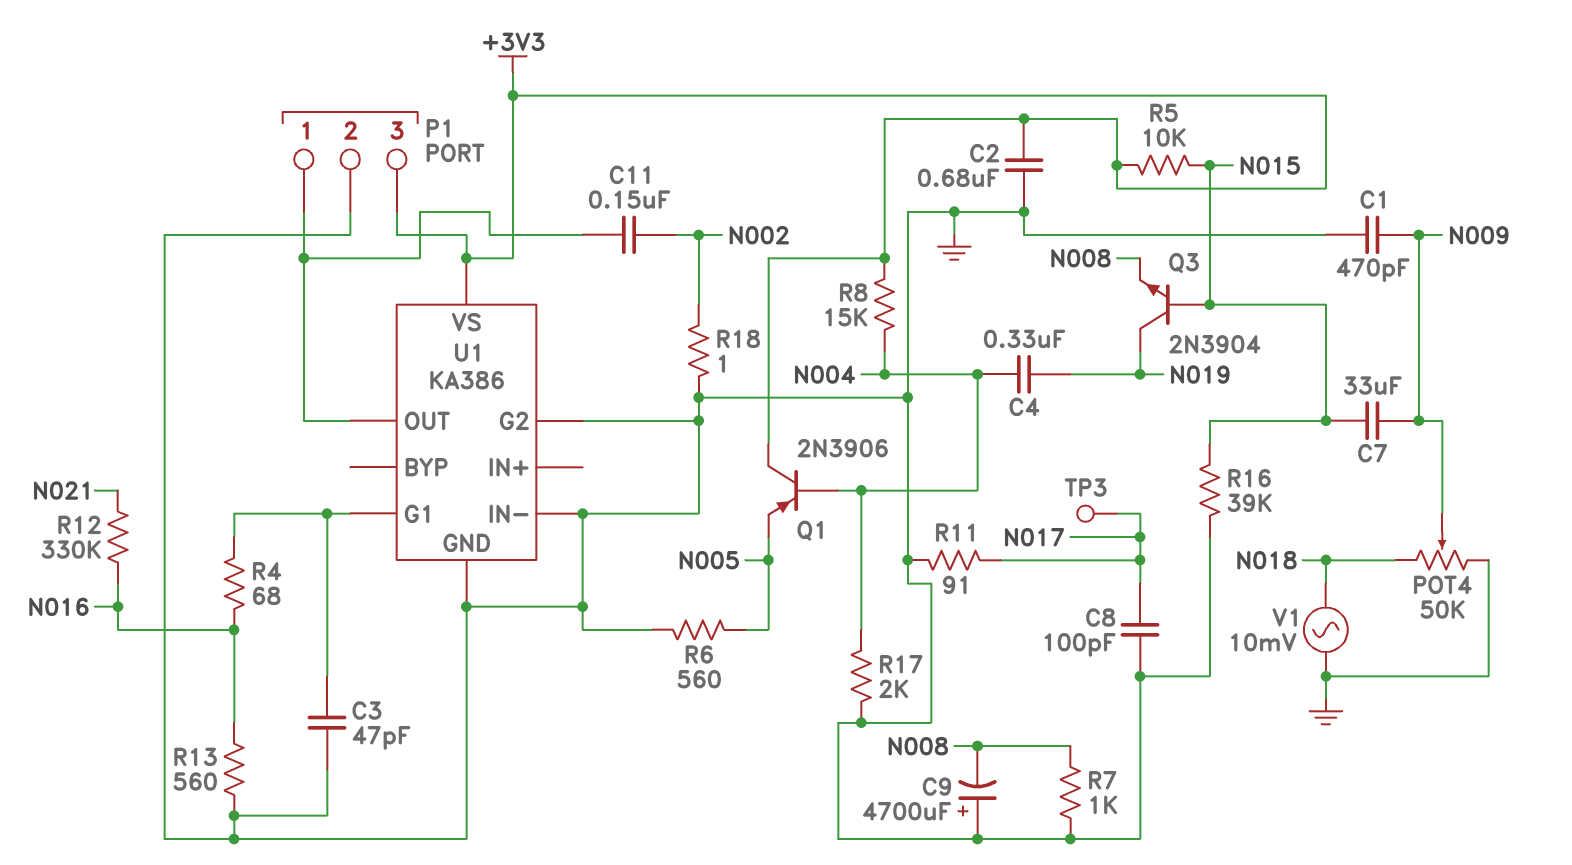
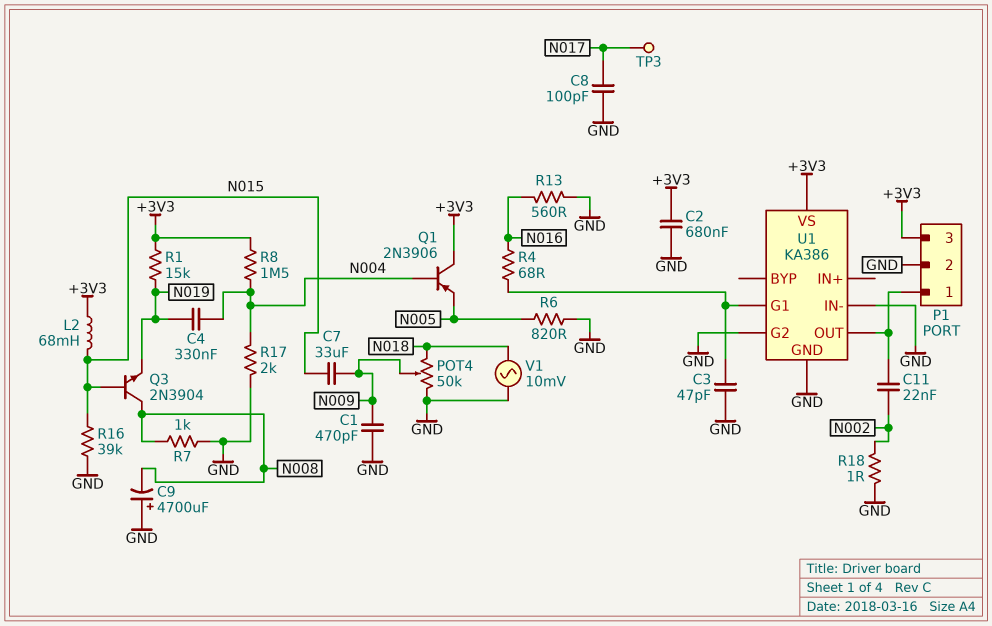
C11: 150nF (N002, P1/1) -> 22nF (N002, P1/1)
L2: none -> 68mH (+3V3, N015)
Q3: NPN 2N3904 (B N015, C N019, E N008) -> NPN 2N3904 (B N015, C N008, E N019)
R1: none -> 15k (+3V3, N019)
R5: 10k (+3V3, N015) -> none
R6: 560 (GND, N005) -> 820 (GND, N005)
R8: 15k (+3V3, N004) -> 1.5M (+3V3, N004)
R11: 91 (GND, N017) -> none
R12: 330k (N016, N021) -> none

